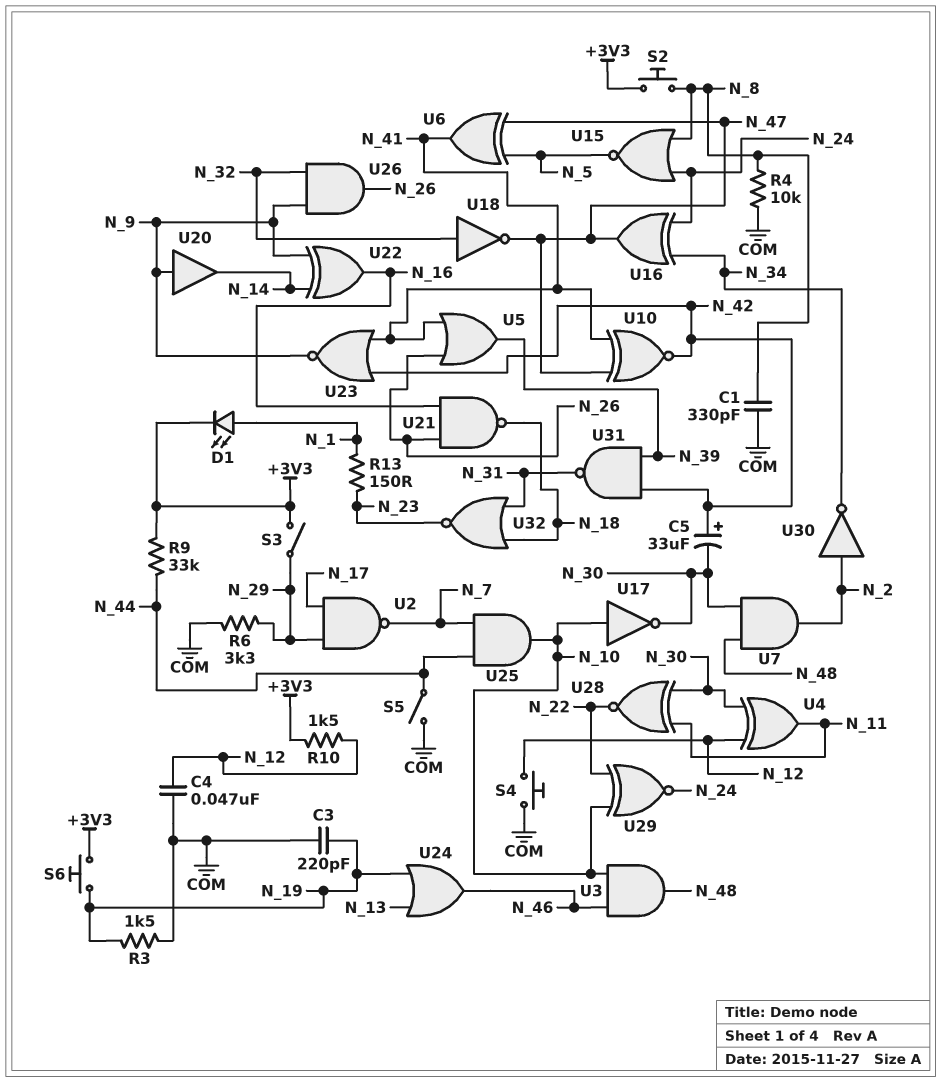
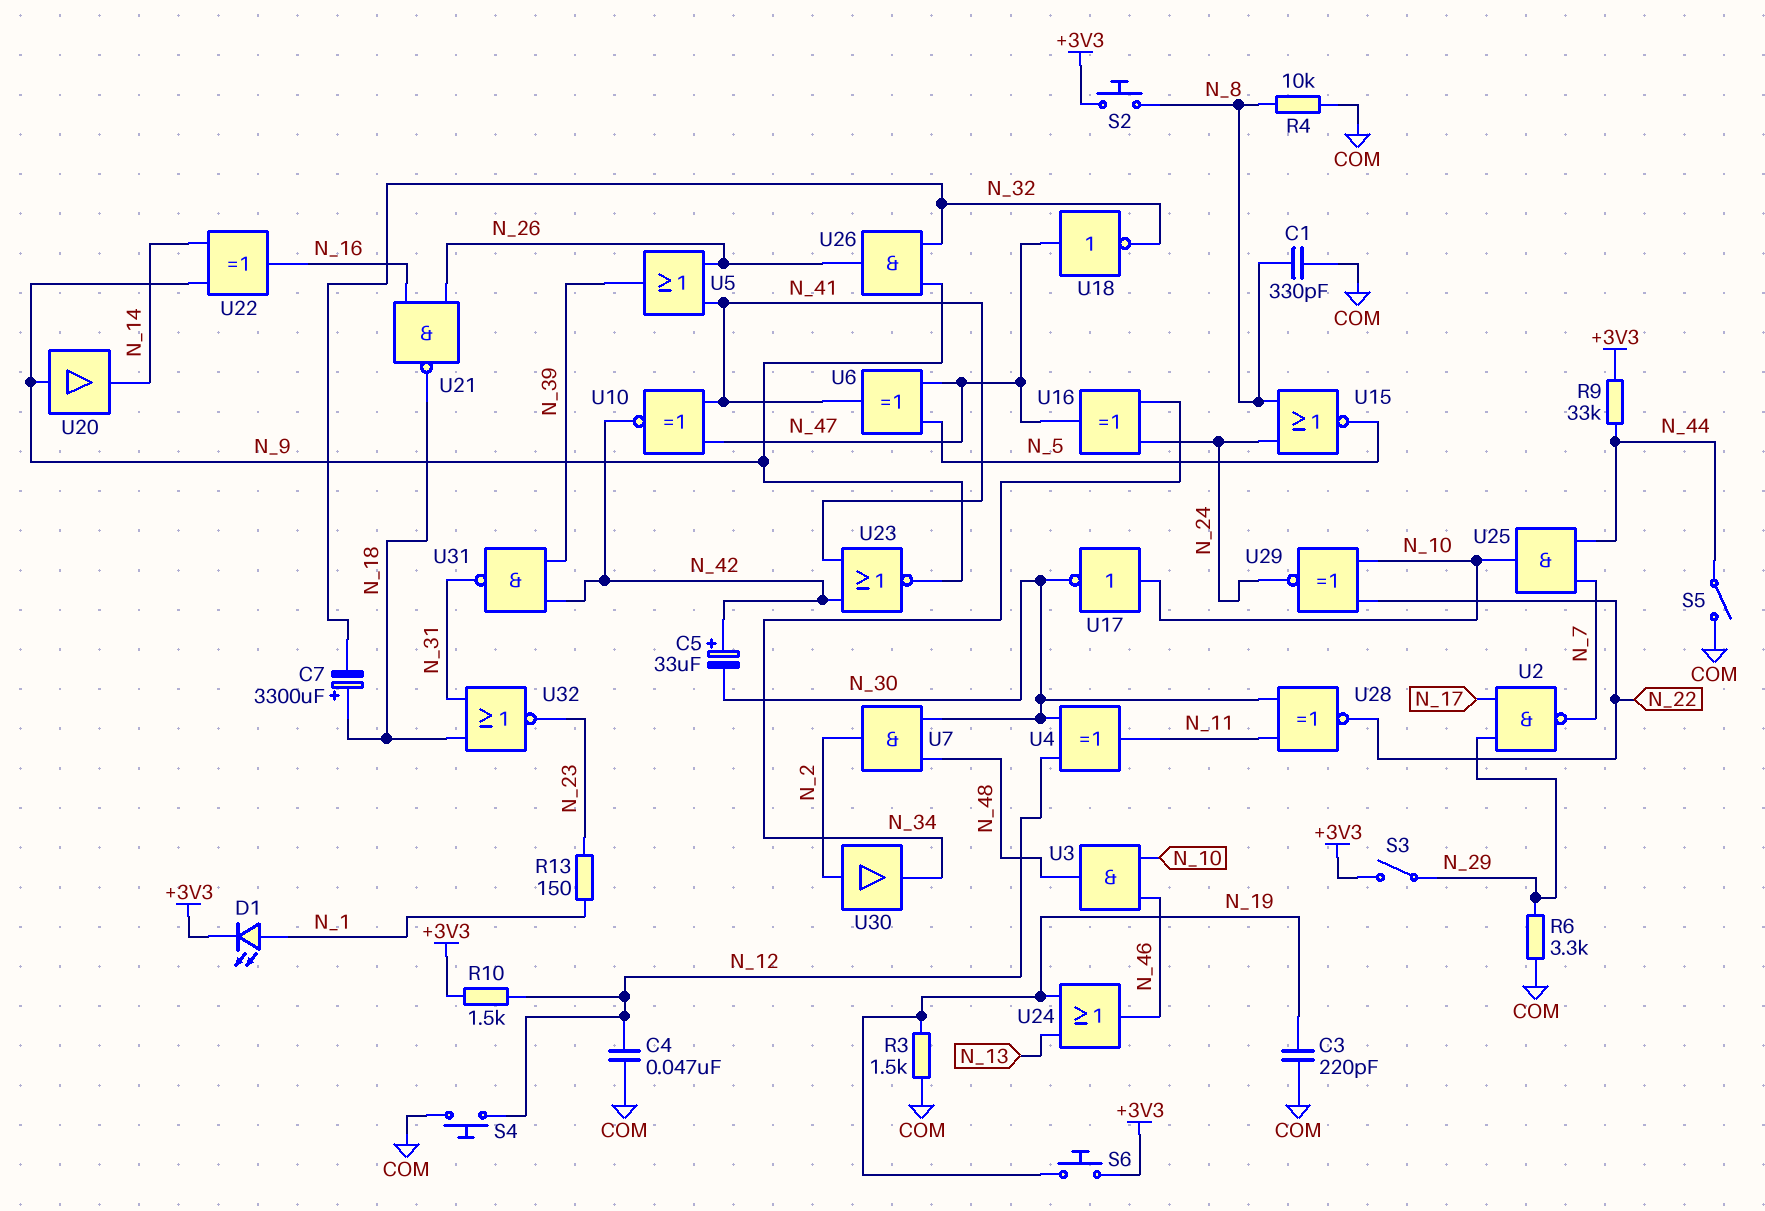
C7: none -> 3300uF (plus N_18, minus N_32)
U18: NOT (in N_32, out N_47) -> NOT (in N_47, out N_32)
U30: NOT (in N_2, out N_34) -> buffer (in N_2, out N_34)

